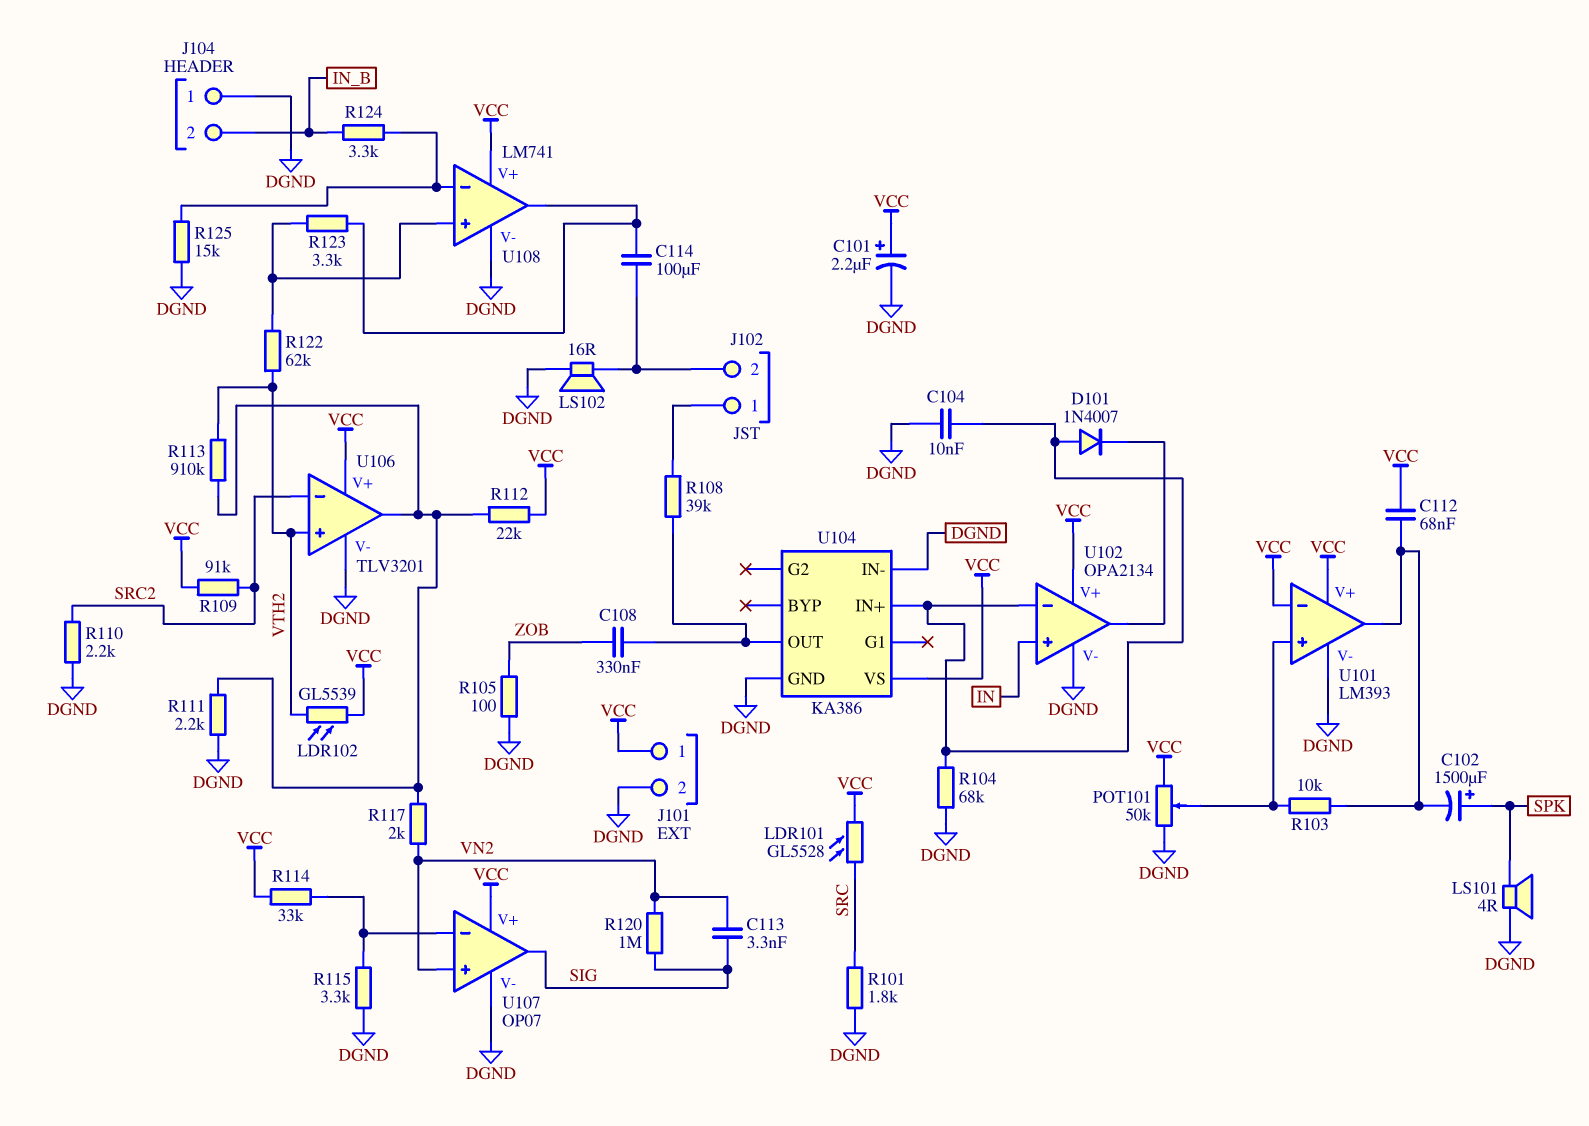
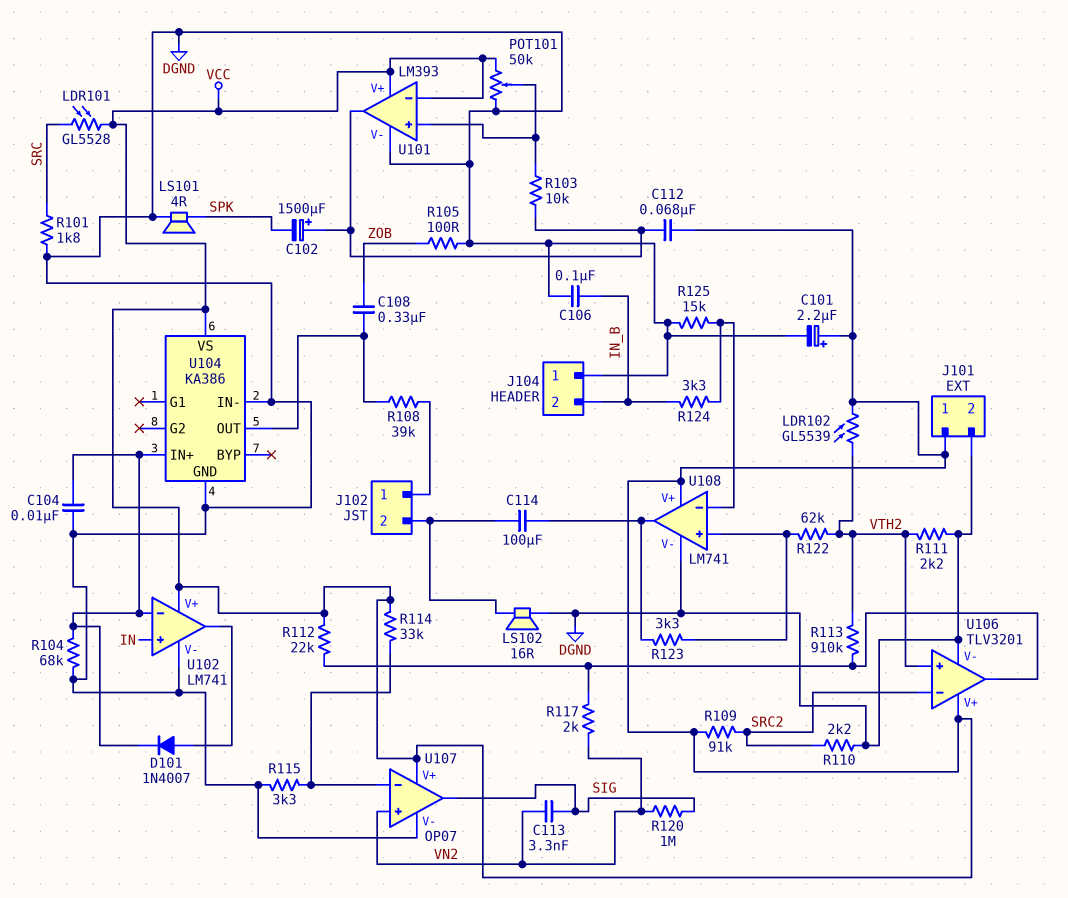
C102: 1500uF (plus SPK, minus U101/out) -> 1500uF (plus U101/out, minus SPK)
C106: none -> 100nF (DGND, IN_B)
D101: diode 1N4007 (A U102/in-, K U102/out) -> diode 1N4007 (A U102/out, K U102/in-)
R111: 2.2k (DGND, U106/out) -> 2.2k (DGND, VTH2)
U102: OPA2134 -> LM741

